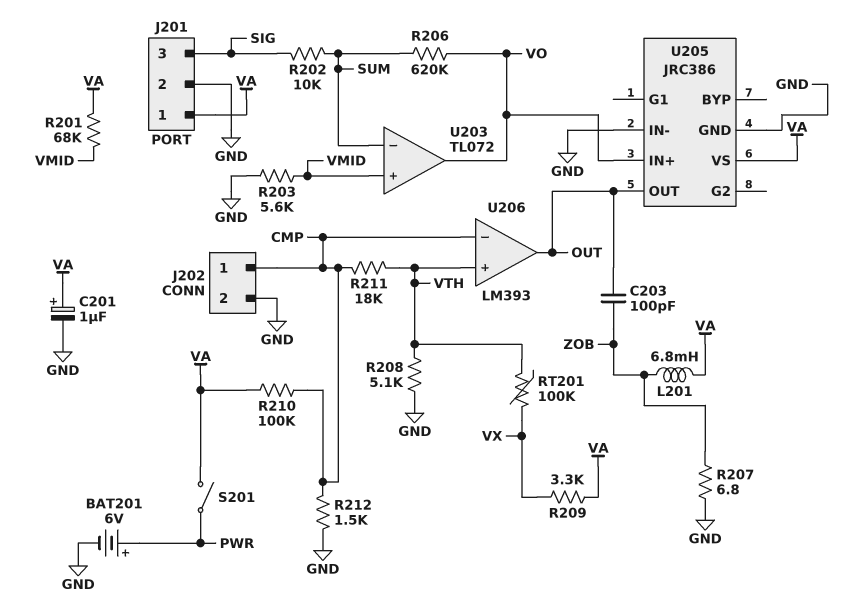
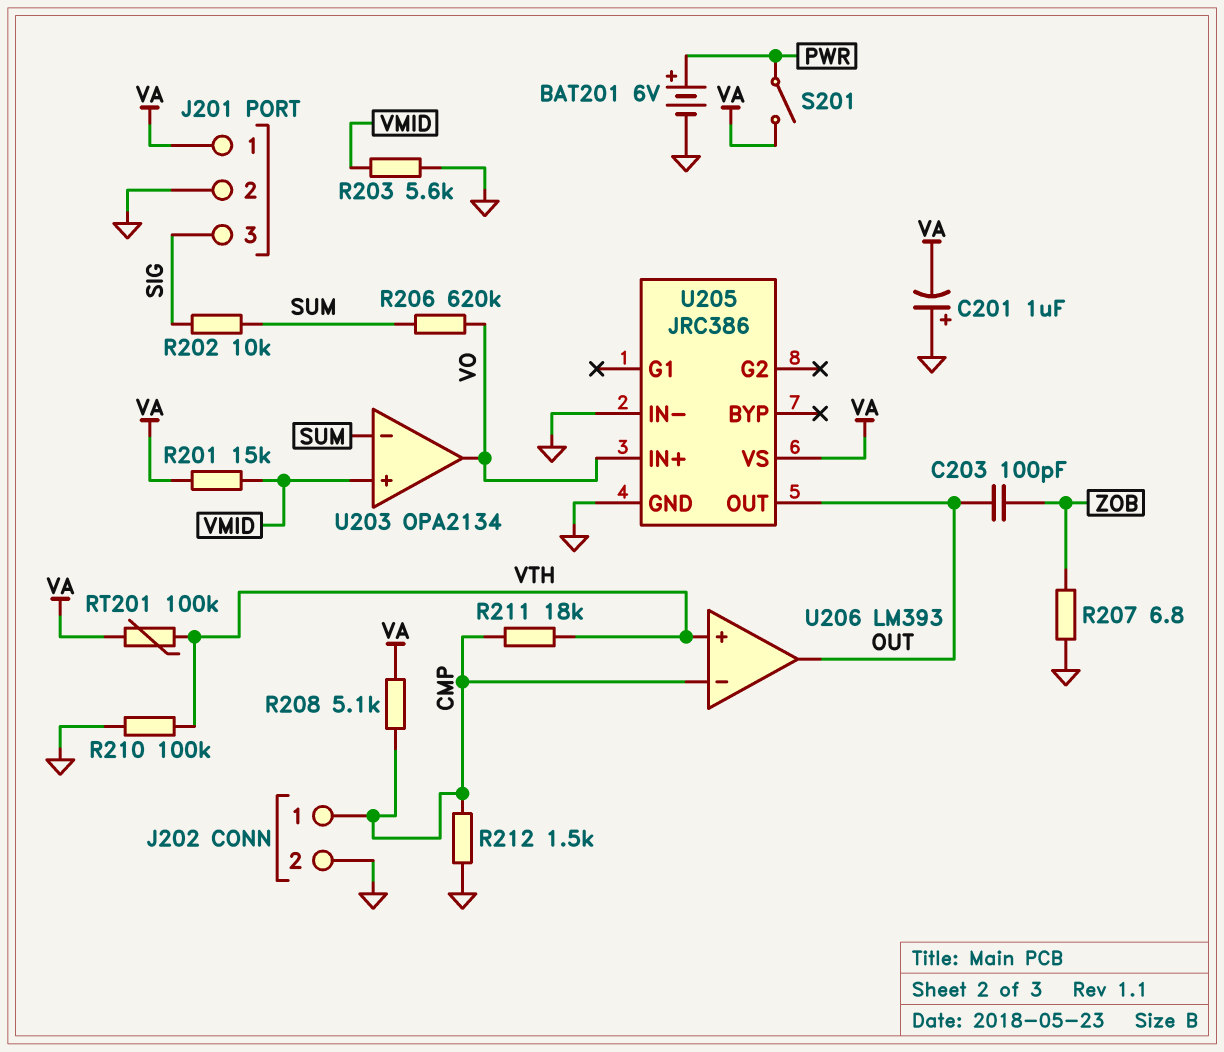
C201: 1uF (plus VA, minus GND) -> 1uF (plus GND, minus VA)
L201: 6.8mH (VA, ZOB) -> none
R201: 68k (VA, VMID) -> 15k (VA, VMID)
R208: 5.1k (GND, VTH) -> 5.1k (CMP, VA)
R209: 3.3k (VA, VX) -> none
R210: 100k (CMP, VA) -> 100k (GND, VTH)
RT201: 100k (VTH, VX) -> 100k (VA, VTH)
U203: TL072 -> OPA2134

